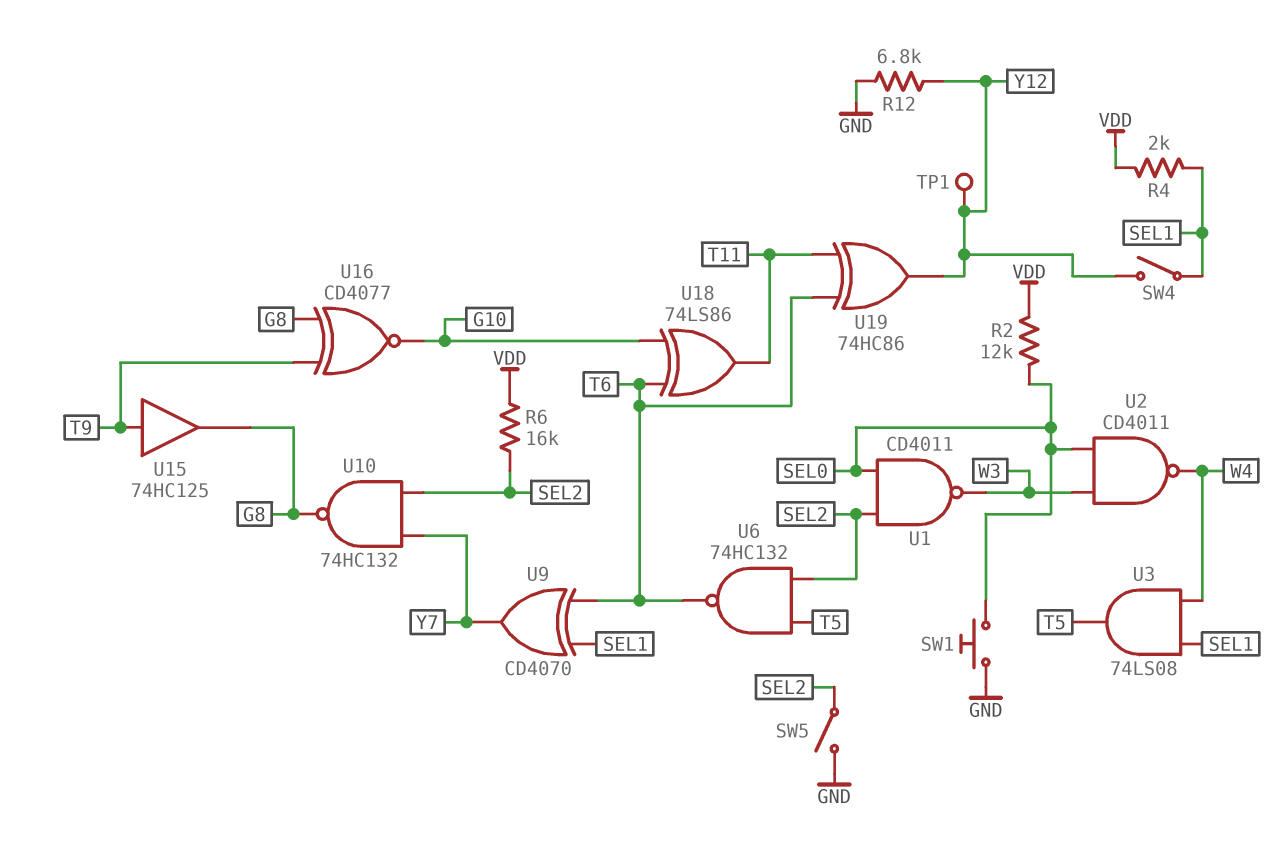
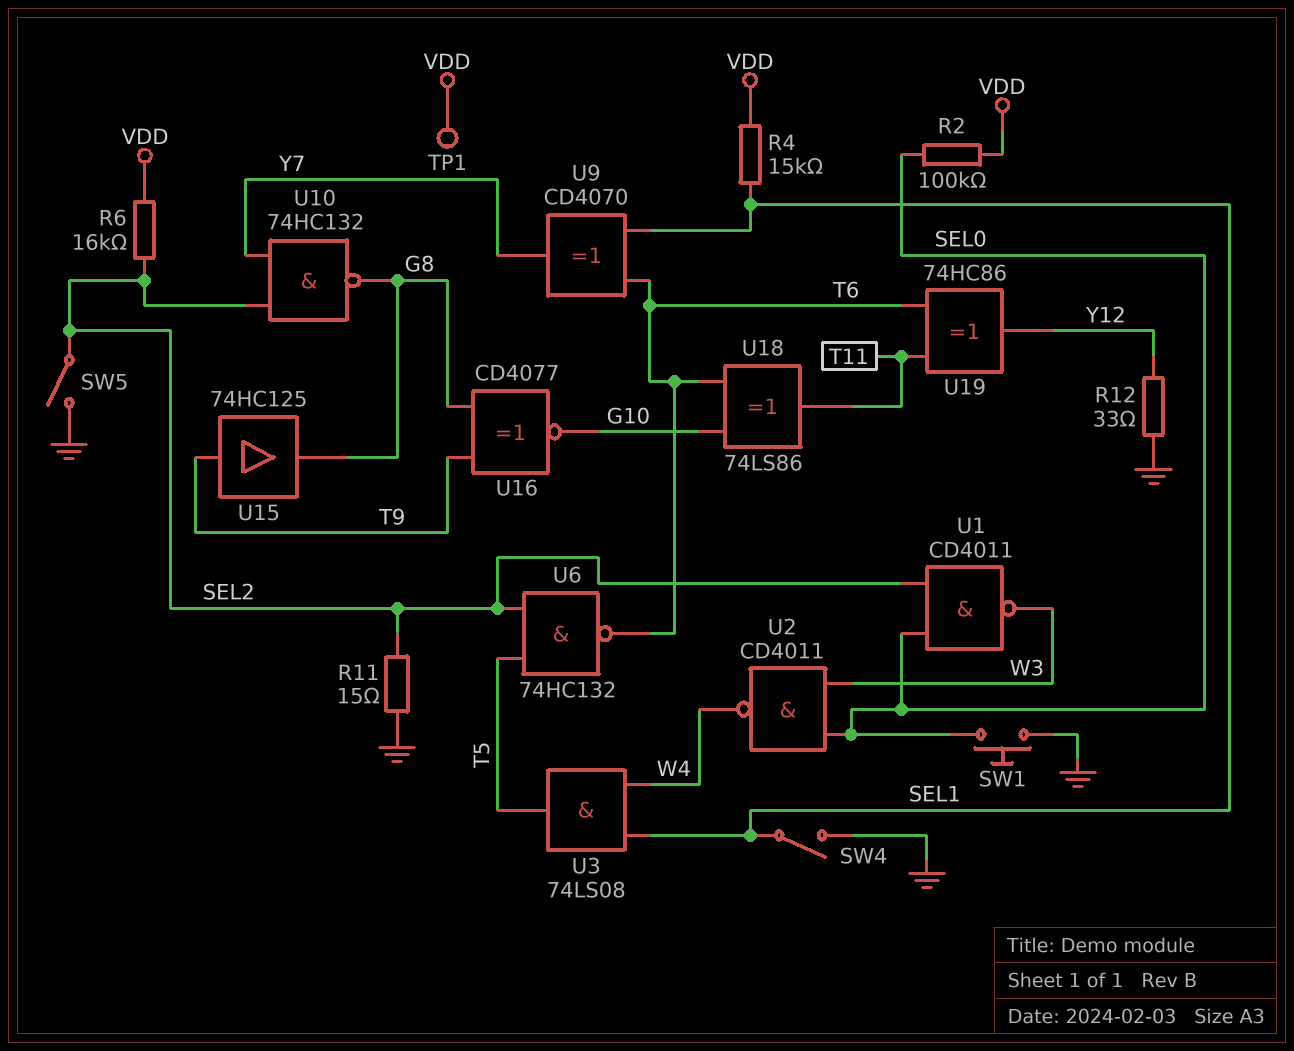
R2: 12k (SEL0, VDD) -> 100k (SEL0, VDD)
R4: 2k (SEL1, VDD) -> 15k (SEL1, VDD)
R11: none -> 15 (GND, SEL2)
R12: 6.8k (GND, Y12) -> 33 (GND, Y12)
SW4: switch (SEL1, Y12) -> switch (GND, SEL1)
TP1: test point (Y12) -> test point (VDD)

